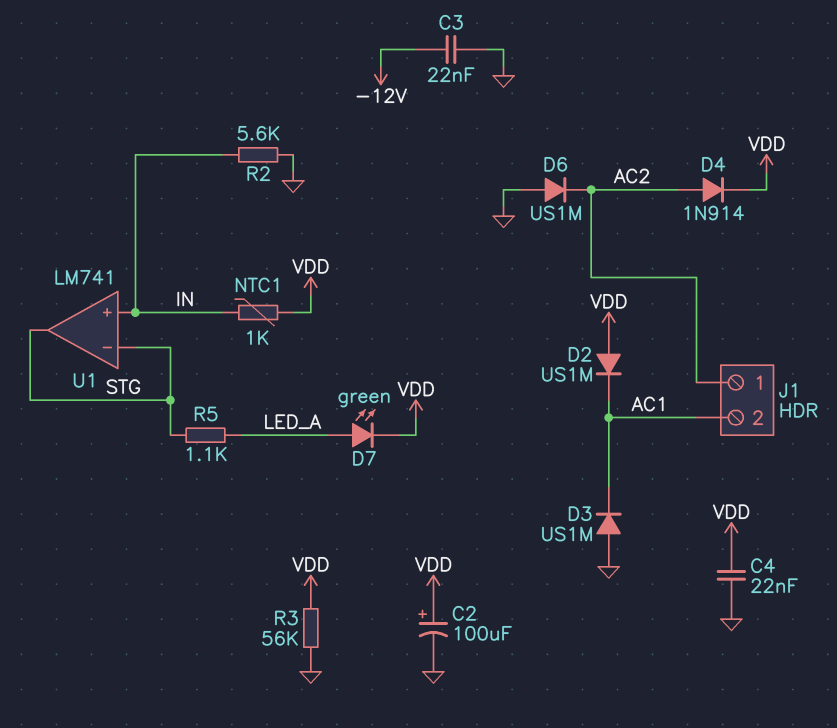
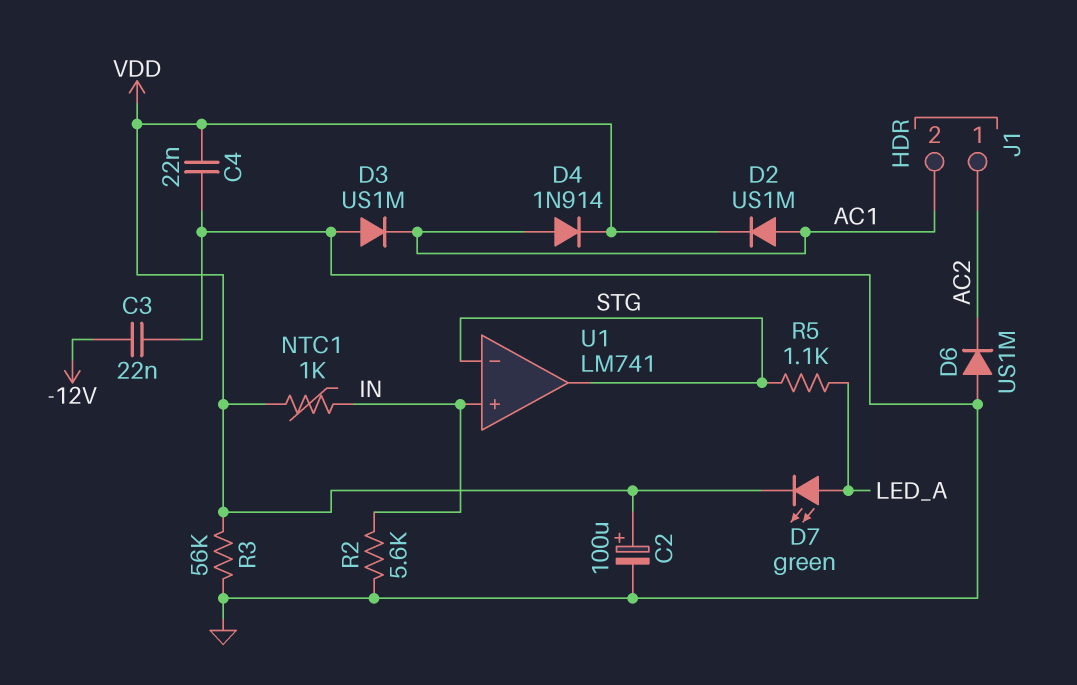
D2: diode US1M (A VDD, K AC1) -> diode US1M (A AC1, K VDD)
D4: diode 1N914 (A AC2, K VDD) -> diode 1N914 (A AC1, K VDD)

